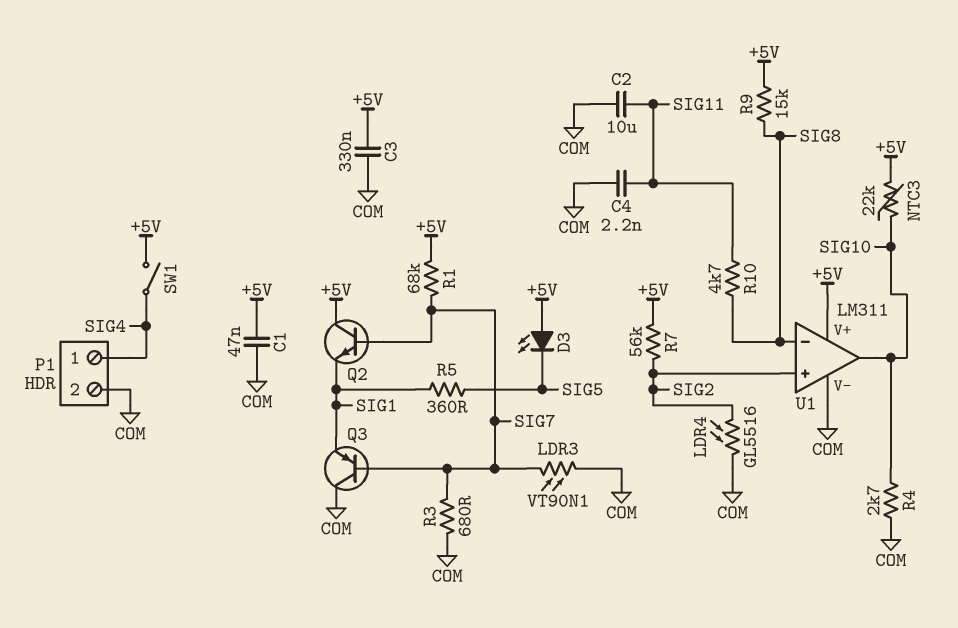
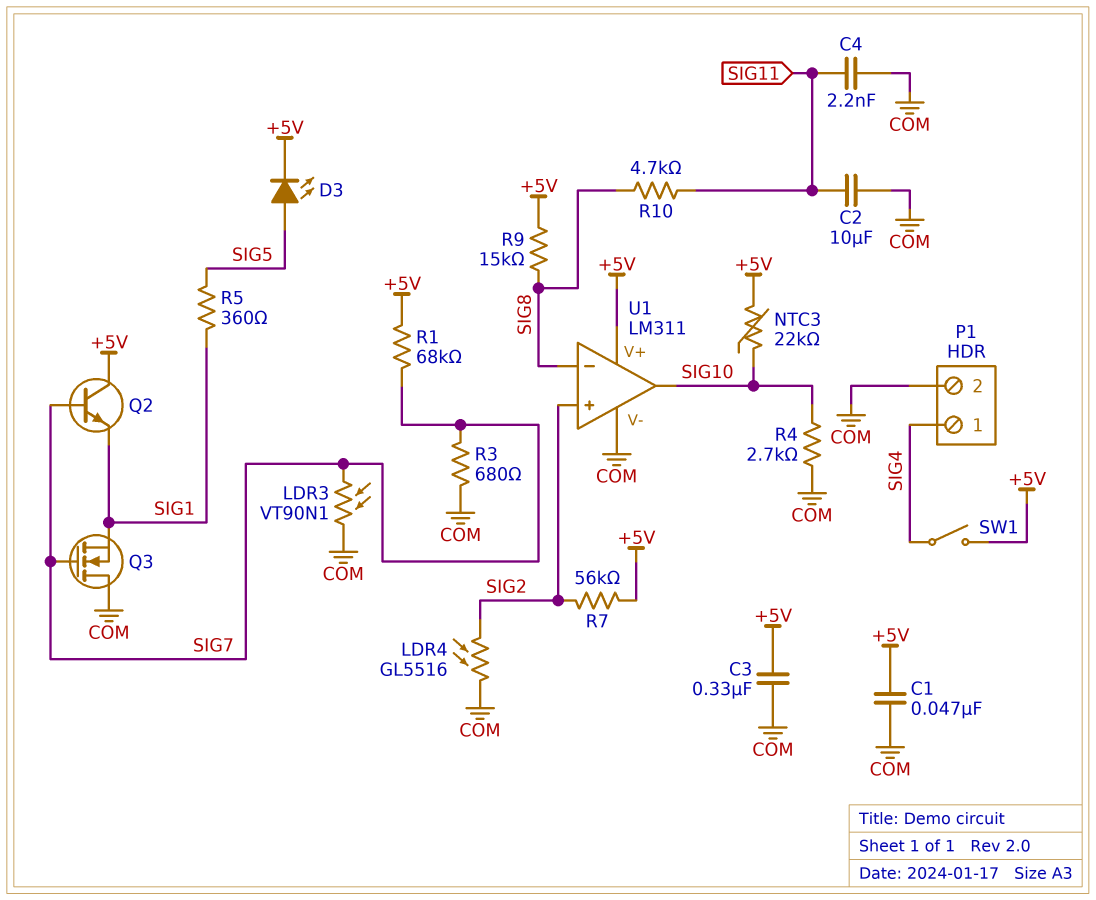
D3: LED (A +5V, K SIG5) -> LED (A SIG5, K +5V)
Q3: PNP (B SIG7, C COM, E SIG1) -> NMOS (G SIG7, D COM, S SIG1)

